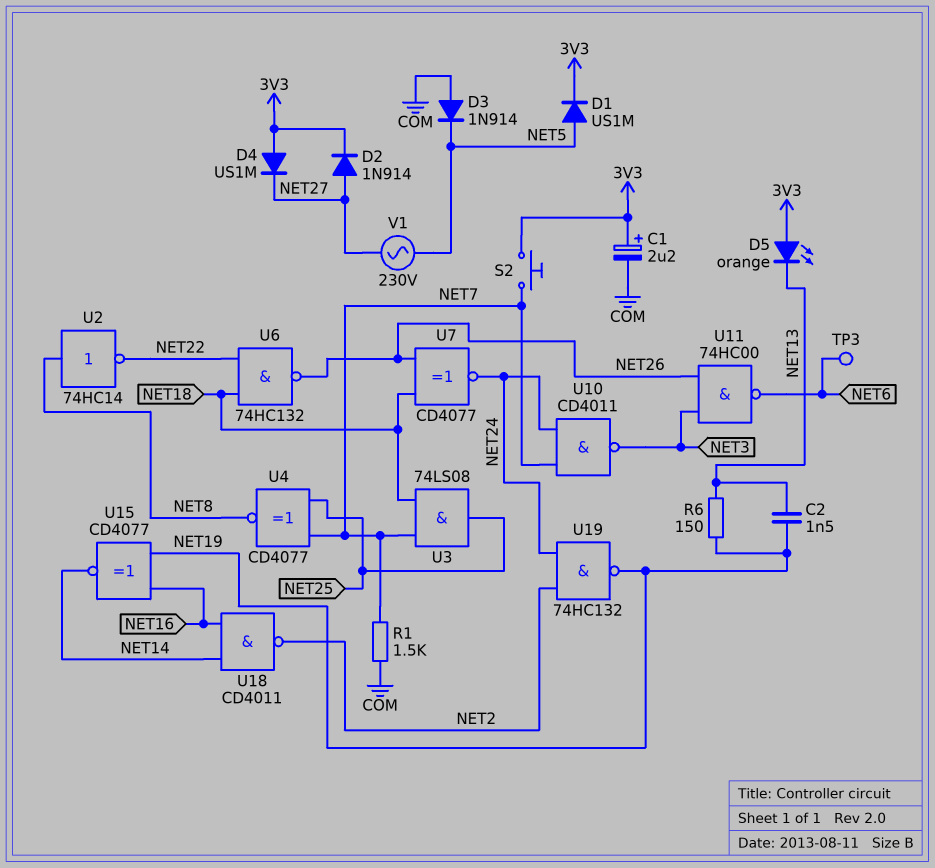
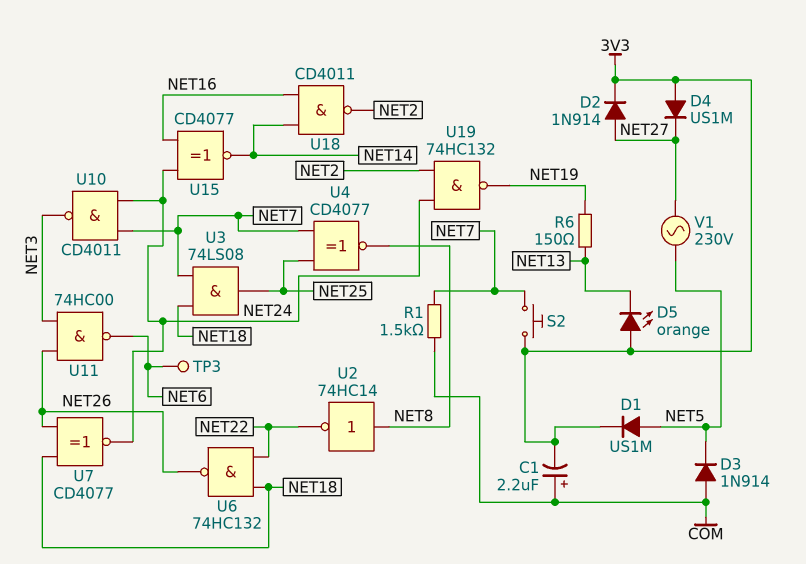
C1: 2.2uF (plus 3V3, minus COM) -> 2.2uF (plus COM, minus 3V3)
C2: 1.5nF (NET13, NET19) -> none
U15: XNOR CD4077 (in NET16, in NET19, out NET14) -> XNOR CD4077 (in NET16, in NET24, out NET14)

